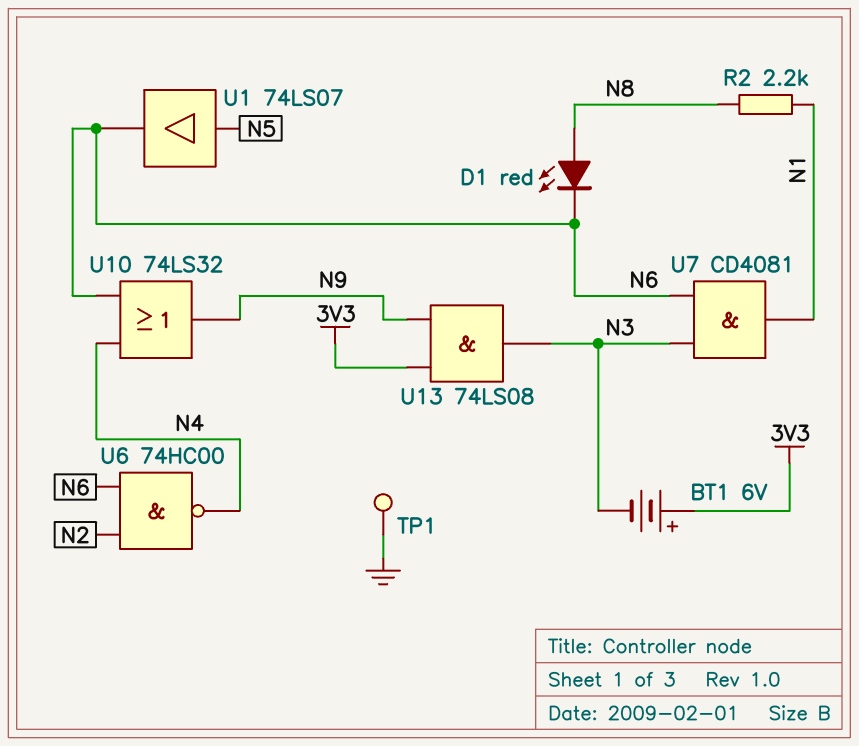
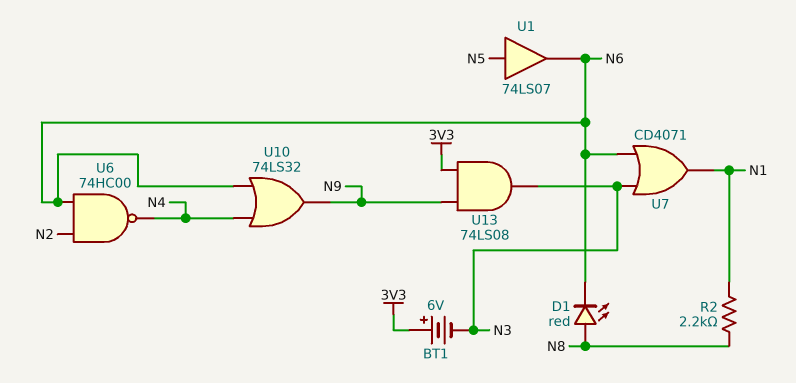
TP1: test point (GND) -> none
U7: AND CD4081 (in N3, in N6, out N1) -> OR CD4071 (in N3, in N6, out N1)

